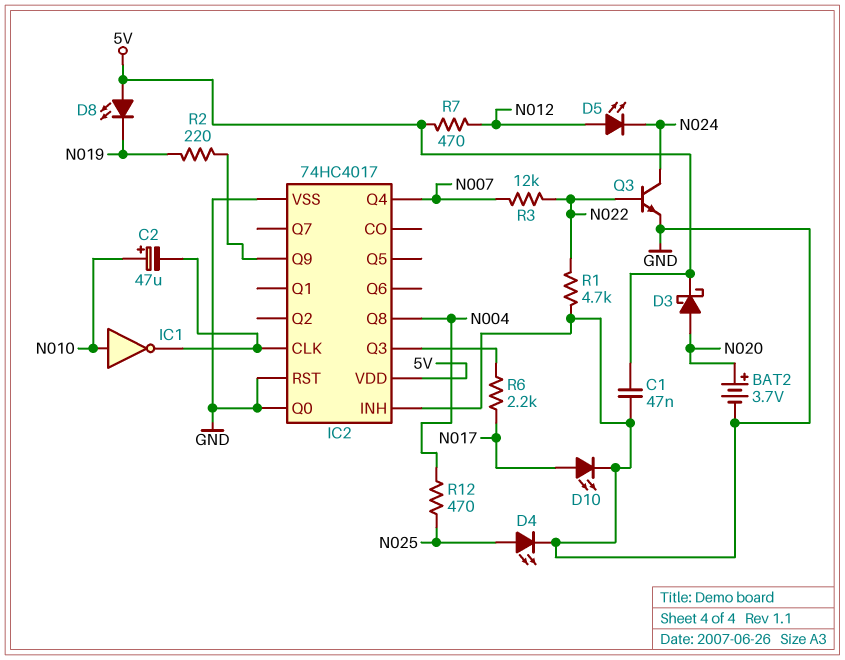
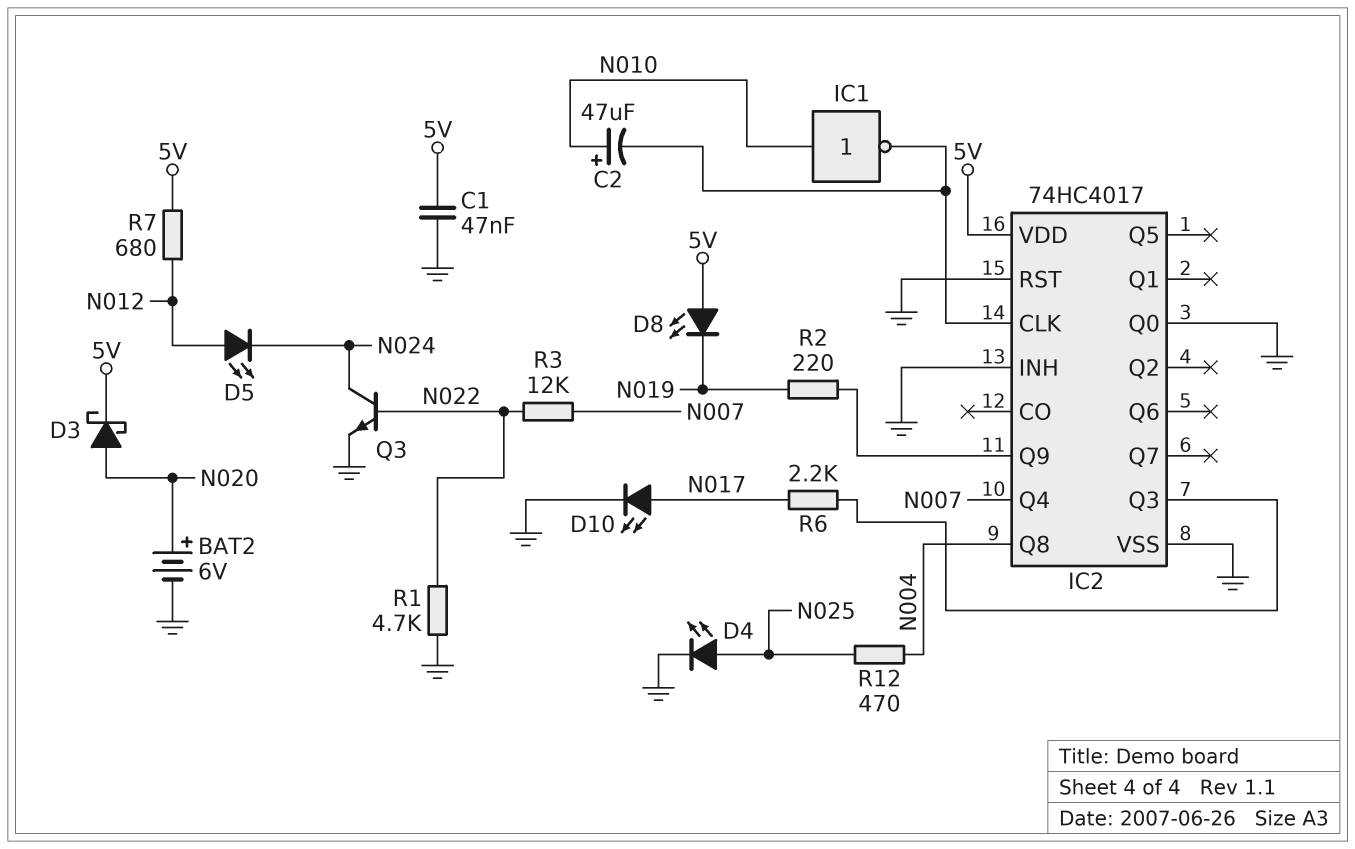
BAT2: 3.7V (plus N020, minus GND) -> 6V (plus N020, minus GND)
R7: 470 (5V, N012) -> 680 (5V, N012)

